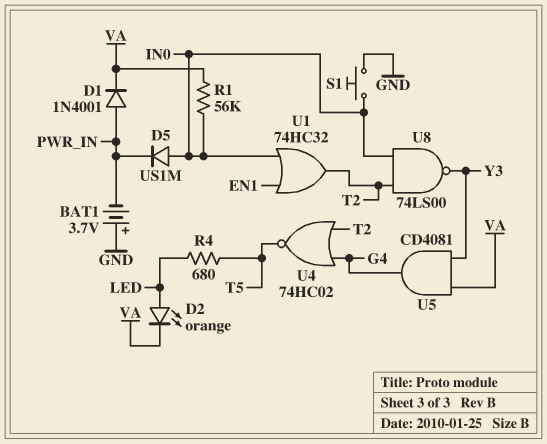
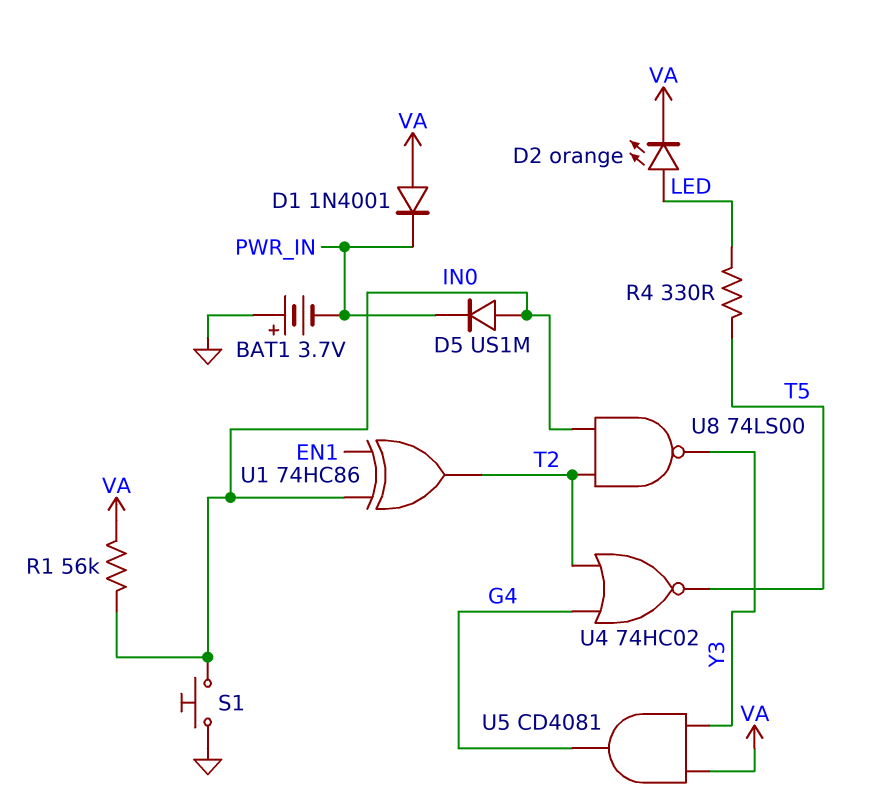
D1: diode 1N4001 (A PWR_IN, K VA) -> diode 1N4001 (A VA, K PWR_IN)
R4: 680 (LED, T5) -> 330 (LED, T5)
U1: OR 74HC32 (in EN1, in IN0, out T2) -> XOR 74HC86 (in EN1, in IN0, out T2)

